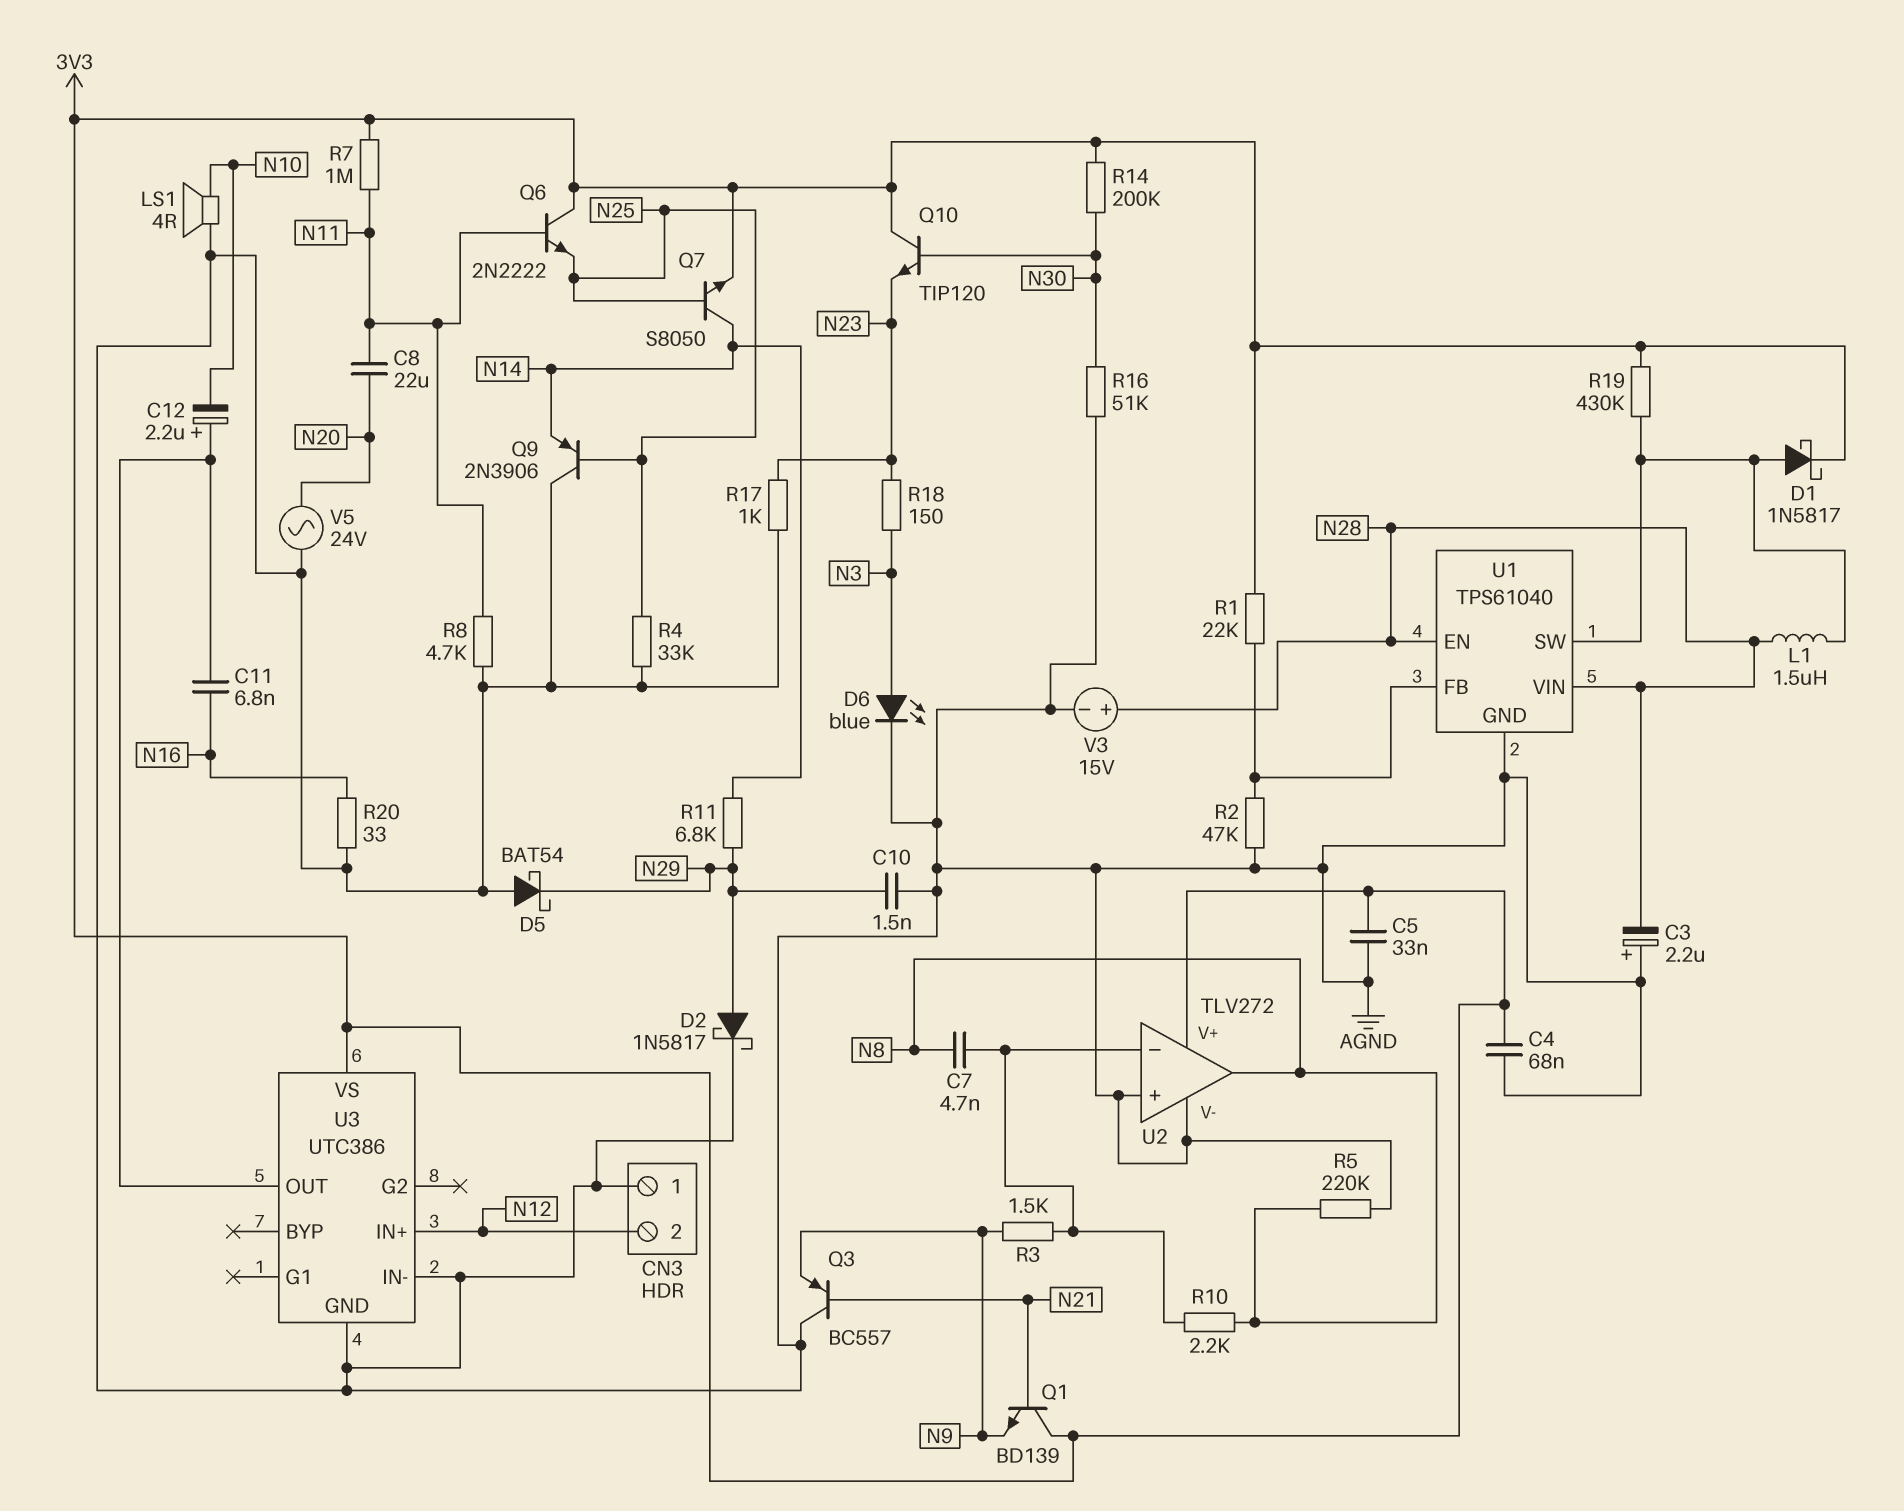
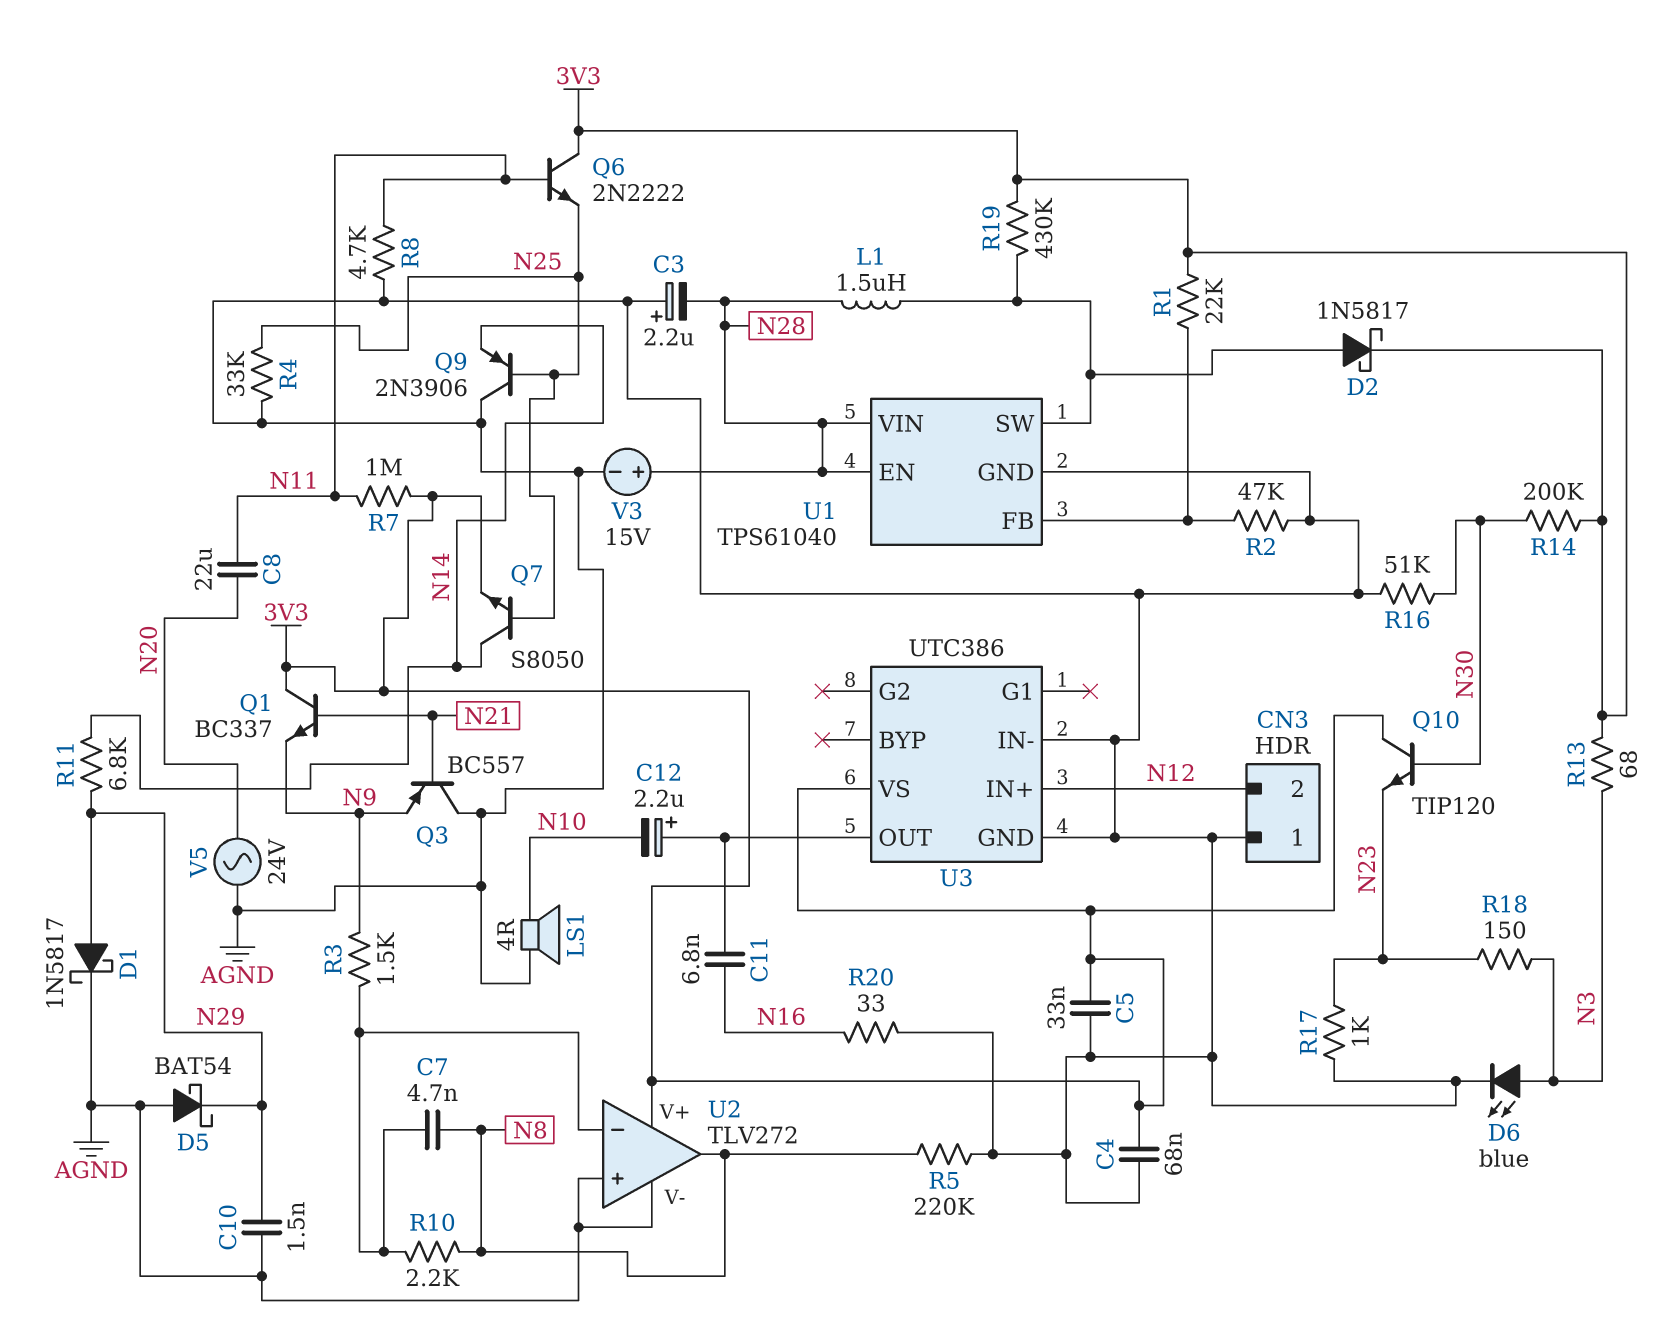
D1: schottky 1N5817 (A U1/SW, K 3V3) -> schottky 1N5817 (A N29, K AGND)
D2: schottky 1N5817 (A N29, K AGND) -> schottky 1N5817 (A U1/SW, K 3V3)
Q1: NPN BD139 (B N21, C 3V3, E N9) -> NPN BC337 (B N21, C 3V3, E N9)
R13: none -> 68 (3V3, N3)

